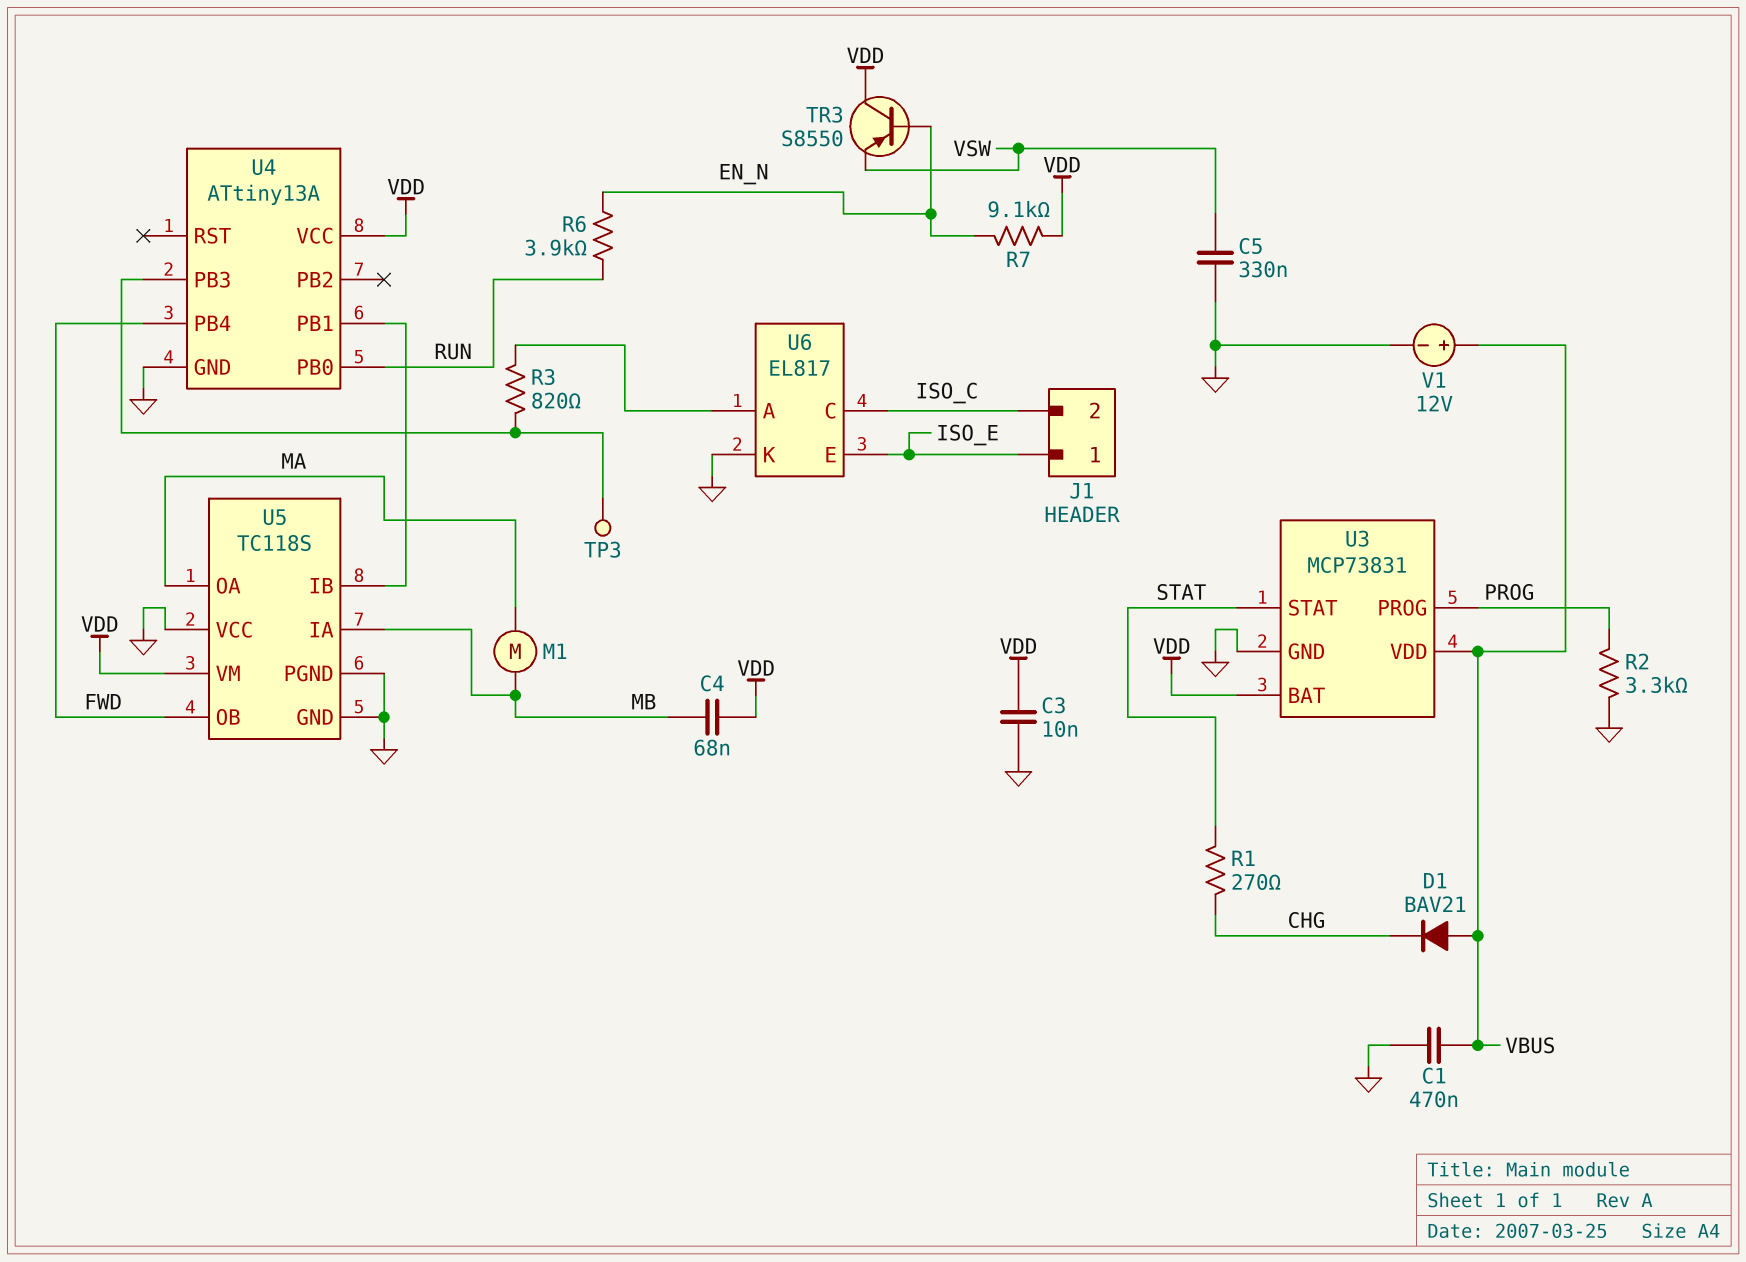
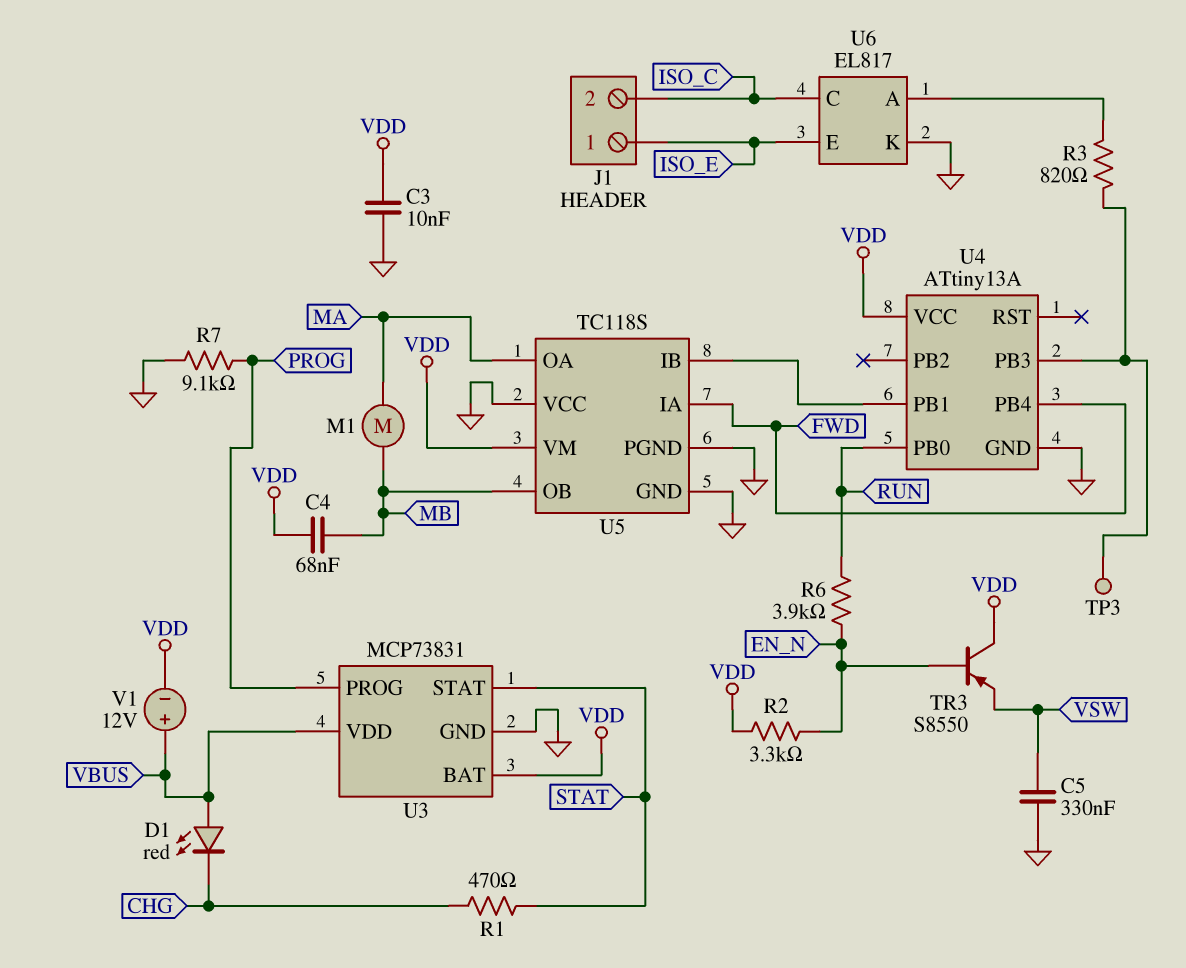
C1: 470nF (GND, VBUS) -> none
D1: diode BAV21 (A VBUS, K CHG) -> LED red (A VBUS, K CHG)
R1: 270 (CHG, STAT) -> 470 (CHG, STAT)
R2: 3.3k (GND, PROG) -> 3.3k (EN_N, VDD)
R7: 9.1k (EN_N, VDD) -> 9.1k (GND, PROG)
U5 pin IA: MB -> FWD
U5 pin OB: FWD -> MB
V1: 12V (plus VBUS, minus GND) -> 12V (plus VBUS, minus VDD)

